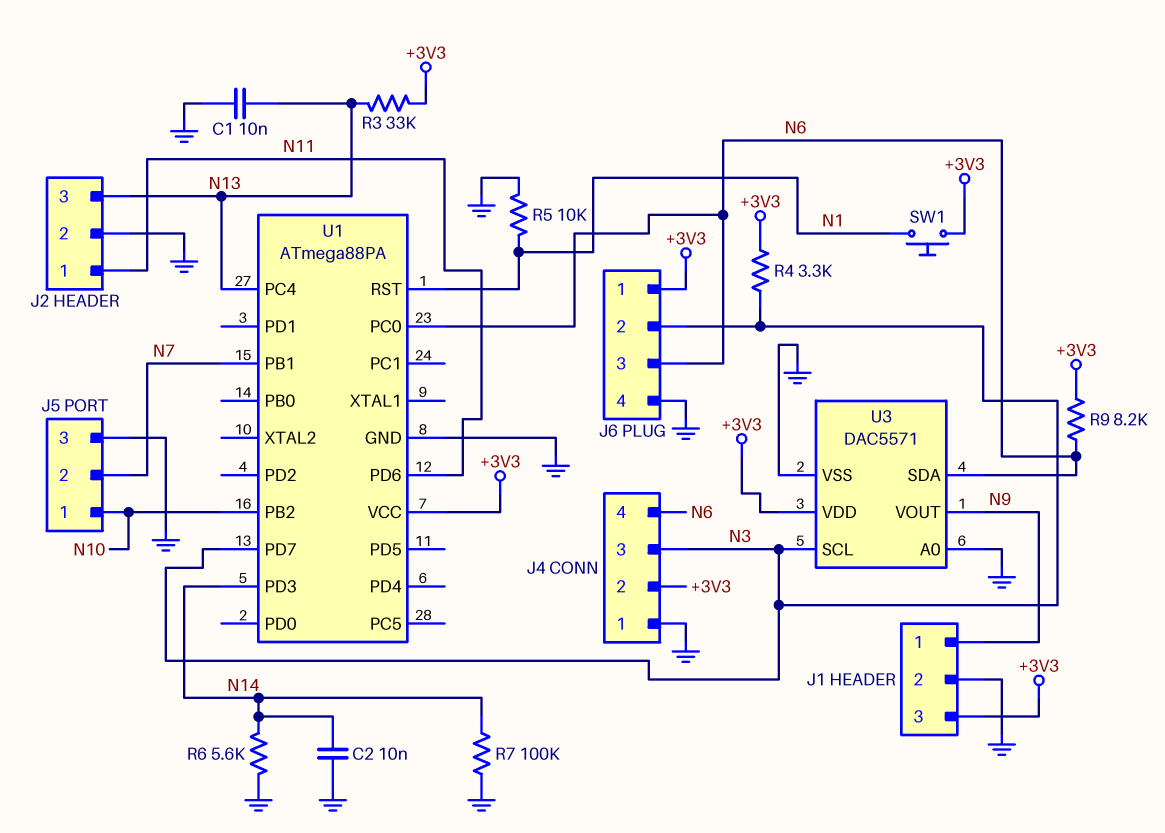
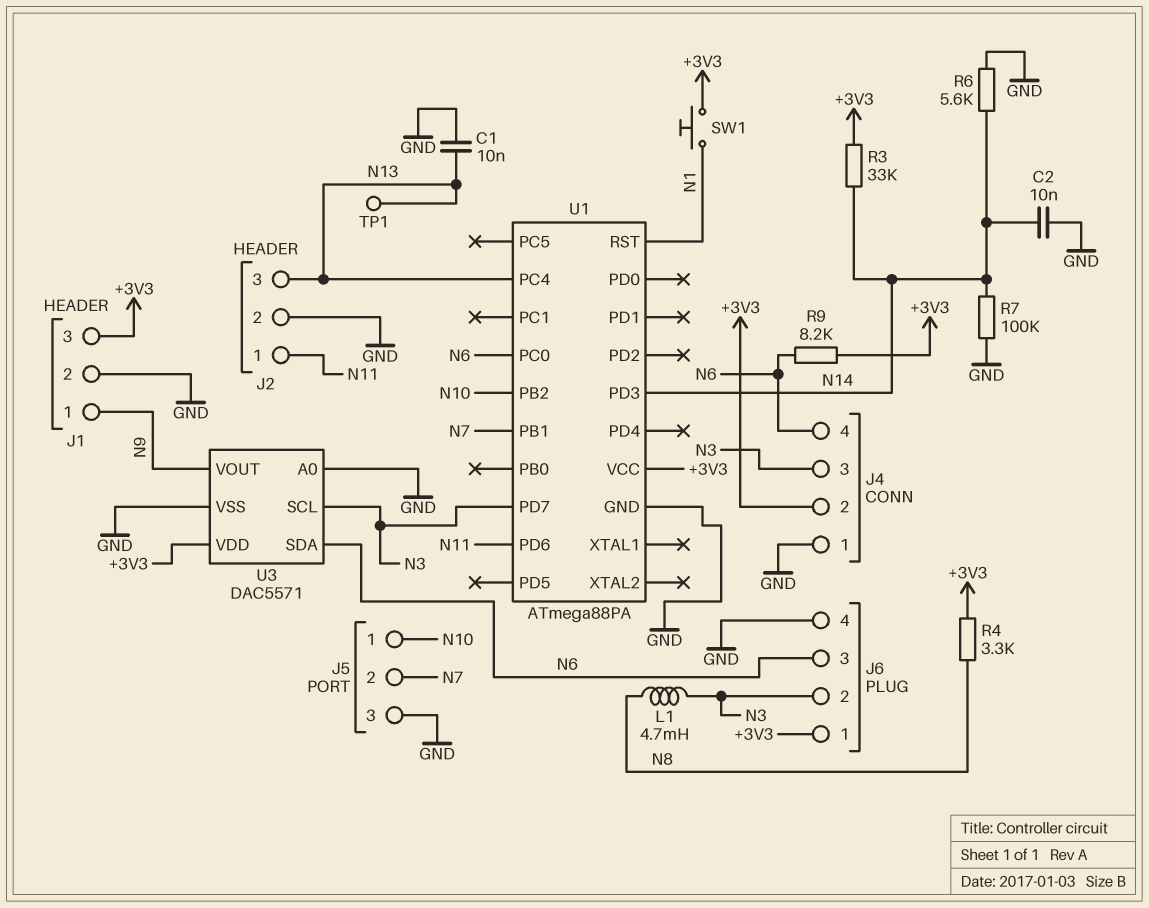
L1: none -> 4.7mH (N3, N8)
R3: 33k (+3V3, N13) -> 33k (+3V3, N14)
R4: 3.3k (+3V3, N3) -> 3.3k (+3V3, N8)
R5: 10k (GND, N1) -> none
TP1: none -> test point (N13)

